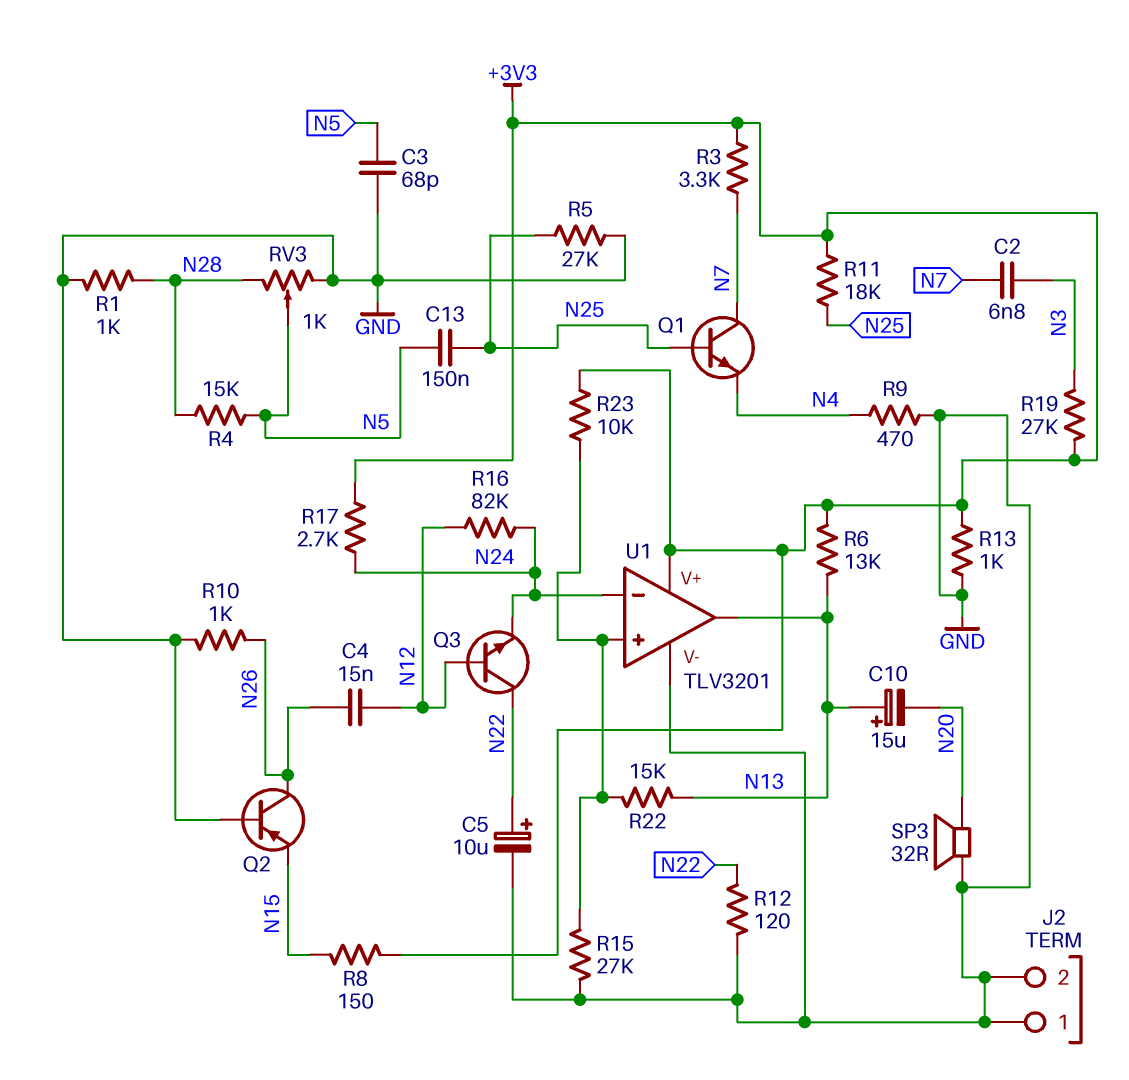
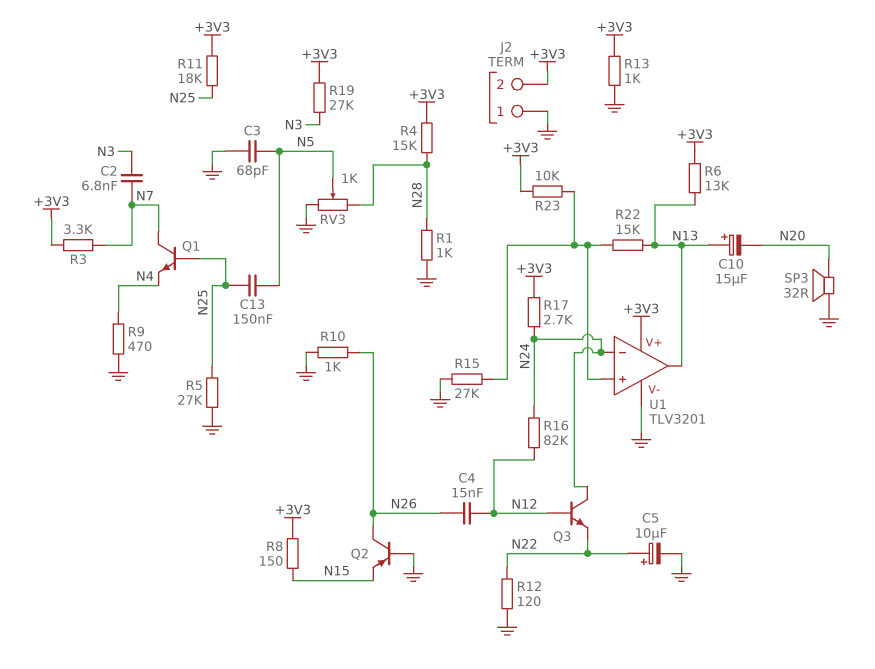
J2 pin 2: GND -> +3V3
Q3: NPN (B N12, C N22, E N24) -> NPN (B N12, C N24, E N22)
R4: 15k (N5, N28) -> 15k (+3V3, N28)

